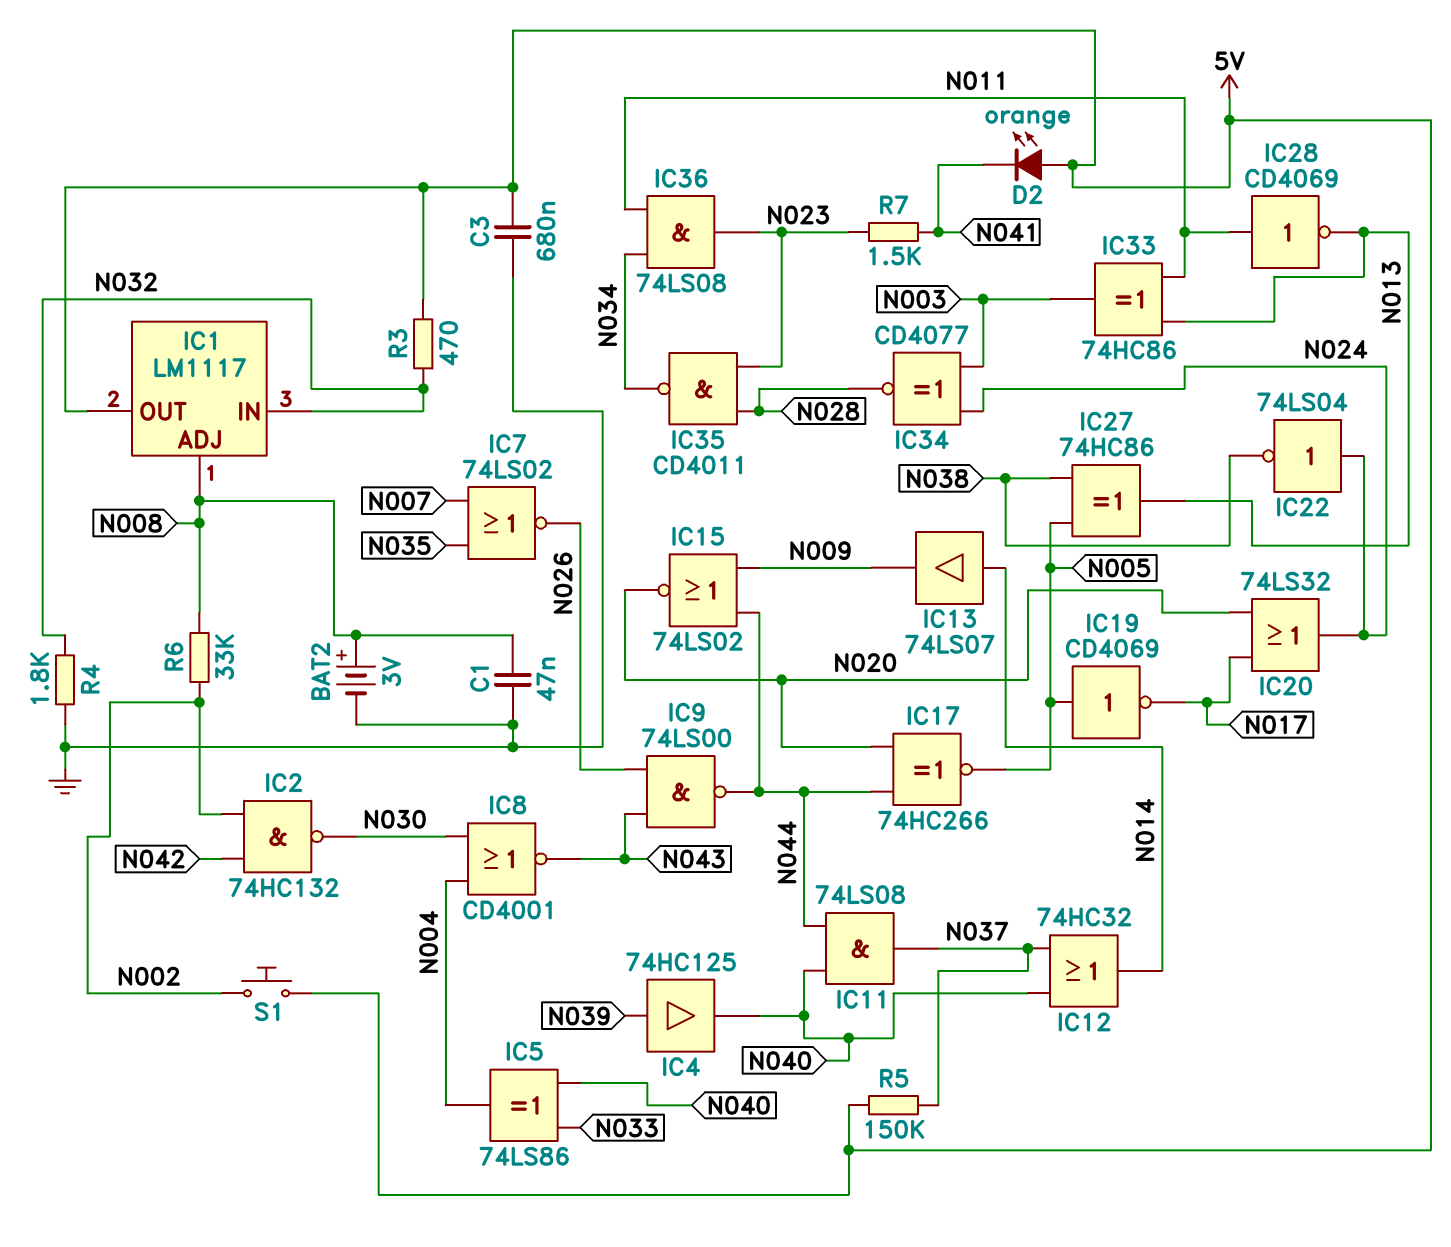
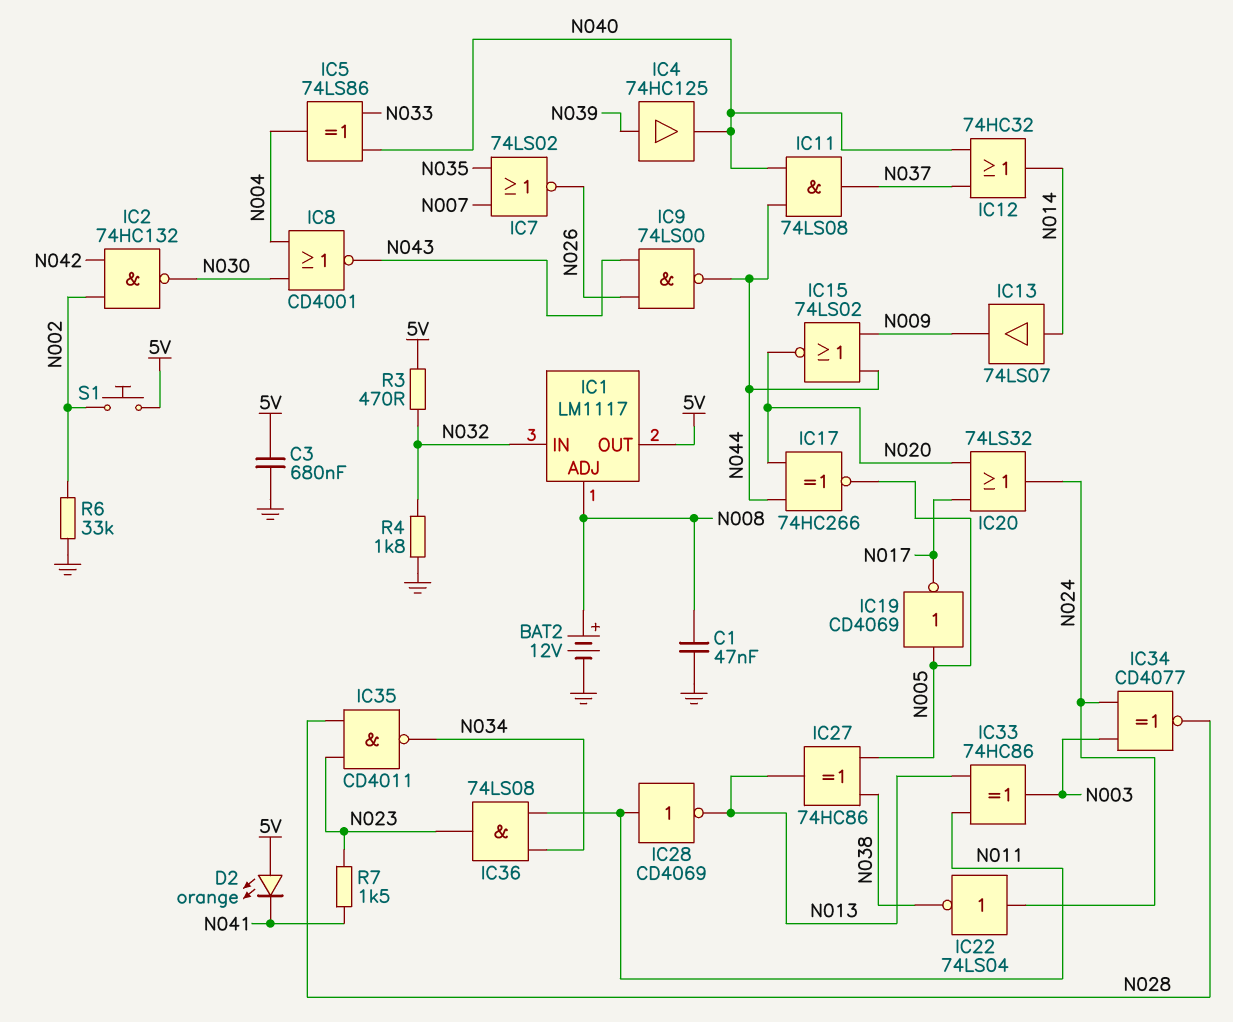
BAT2: 3V (plus N008, minus GND) -> 12V (plus N008, minus GND)
R5: 150k (5V, N037) -> none
R6: 33k (N002, N008) -> 33k (GND, N002)

